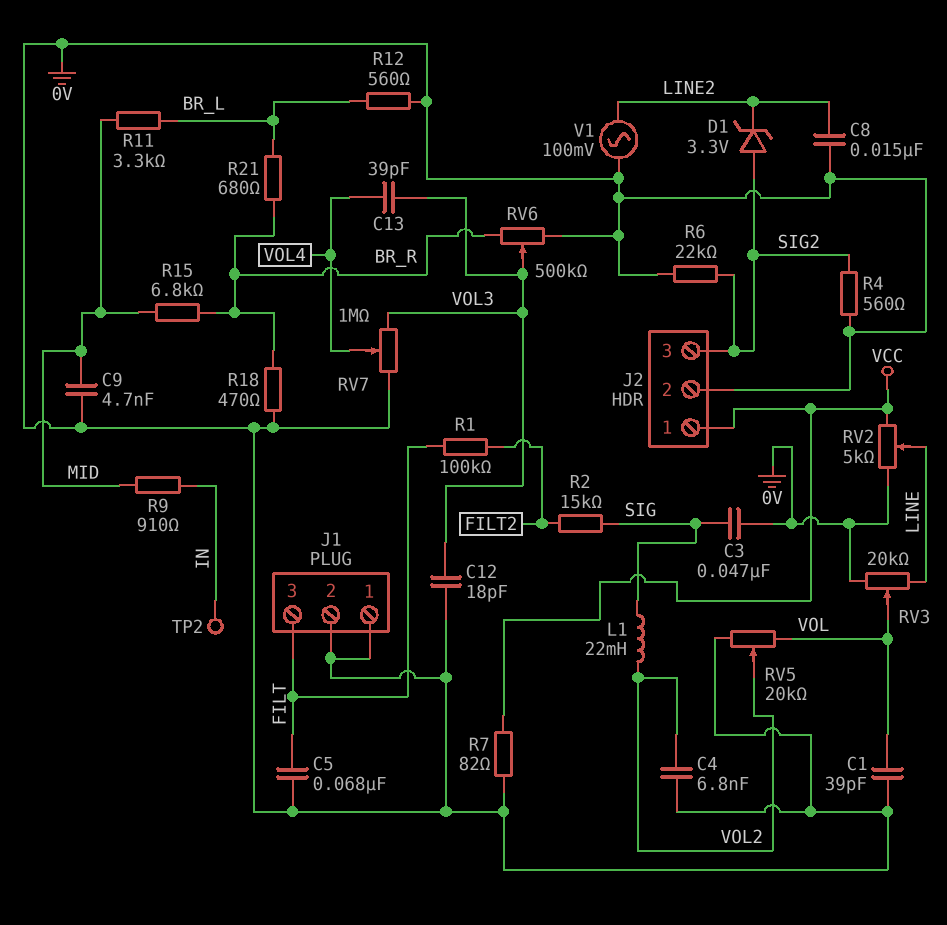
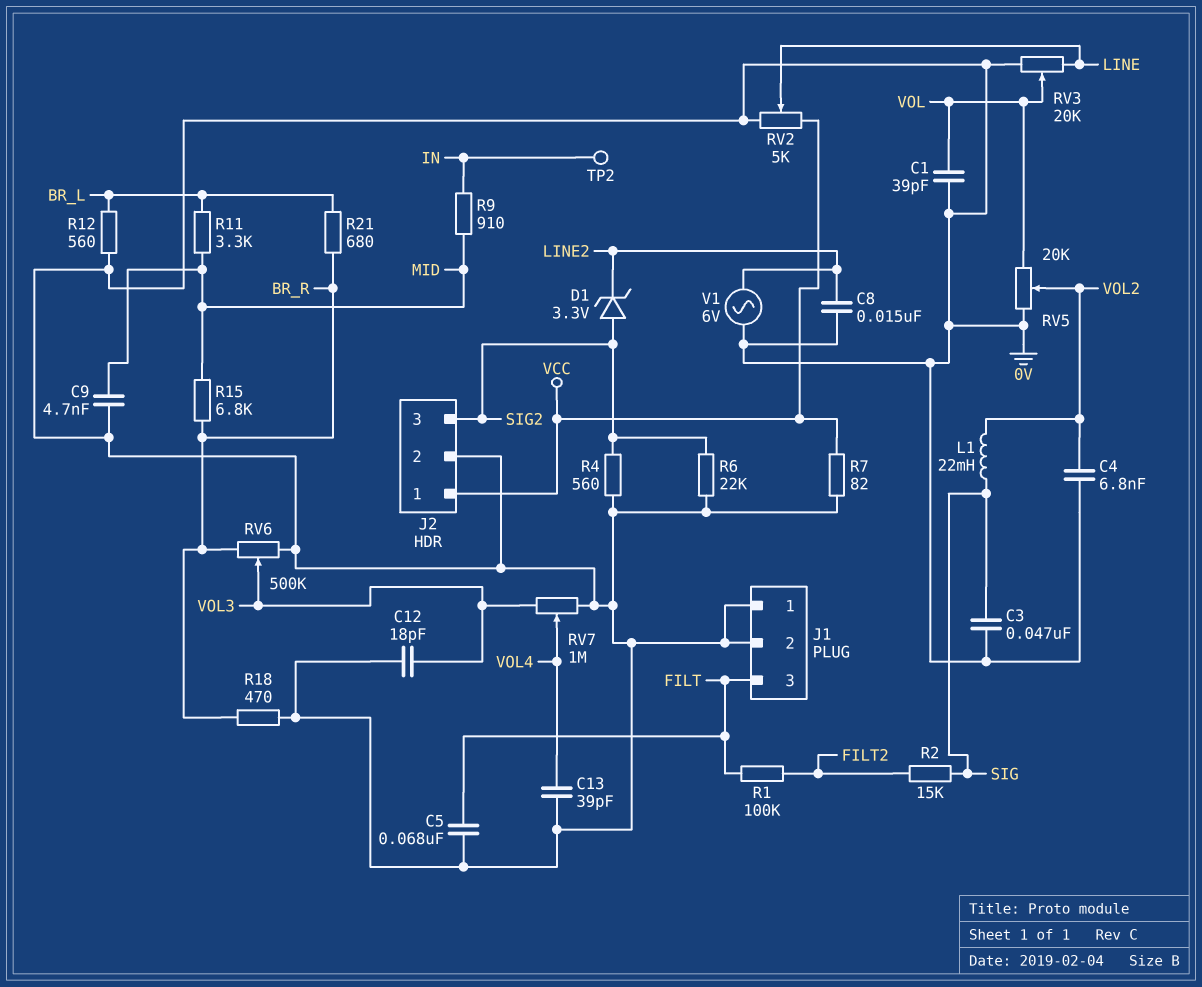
C13: 39pF (VOL3, VOL4) -> 39pF (0V, VOL4)
V1: AC 100mV (0V, LINE2) -> AC 6V (0V, LINE2)

